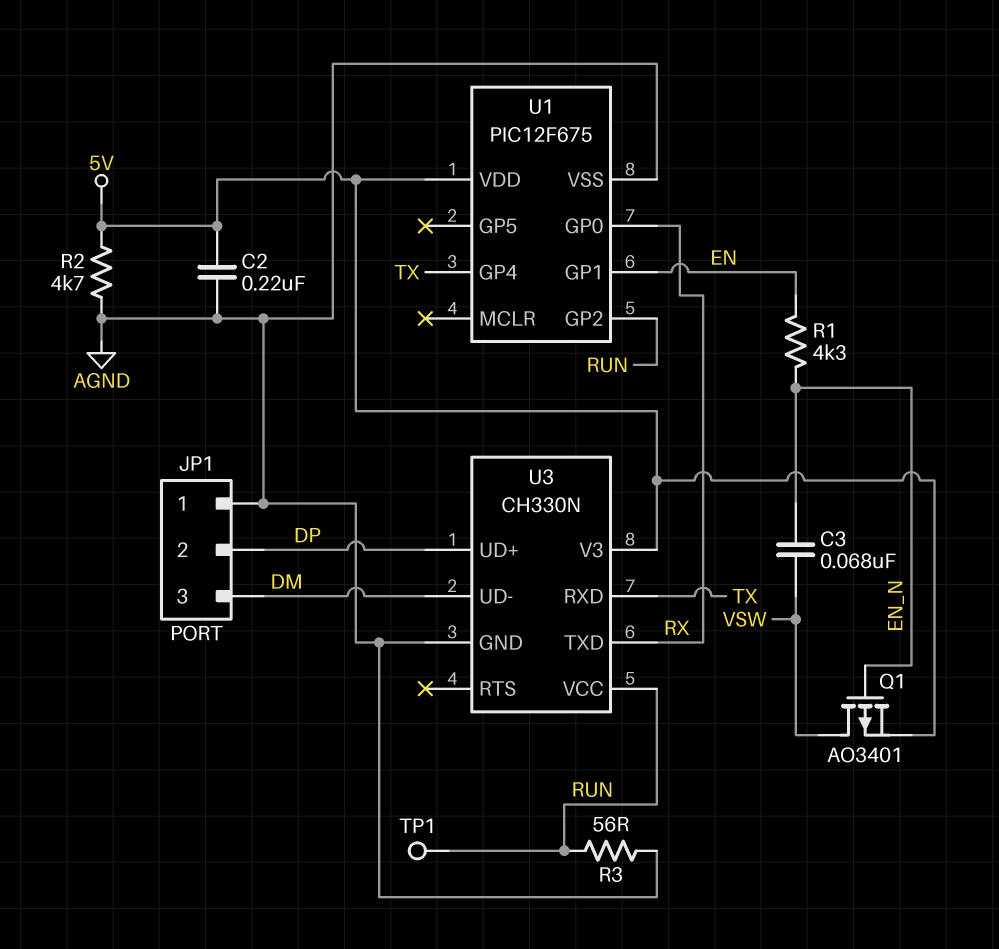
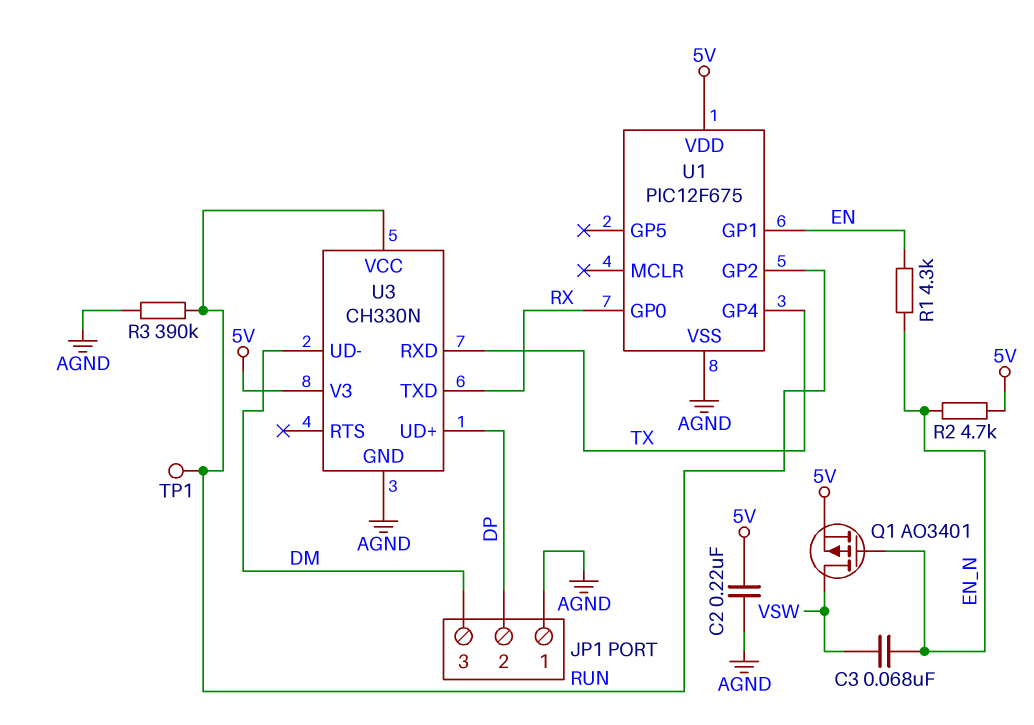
R2: 4.7k (5V, AGND) -> 4.7k (5V, EN_N)
R3: 56 (AGND, RUN) -> 390k (AGND, RUN)

